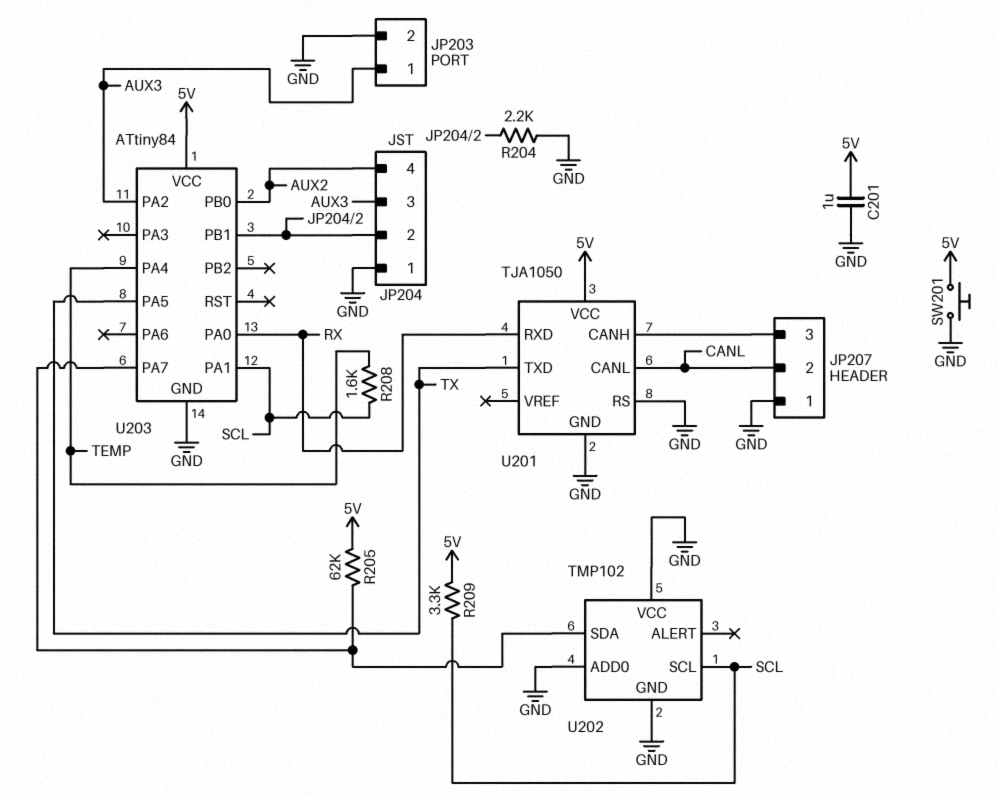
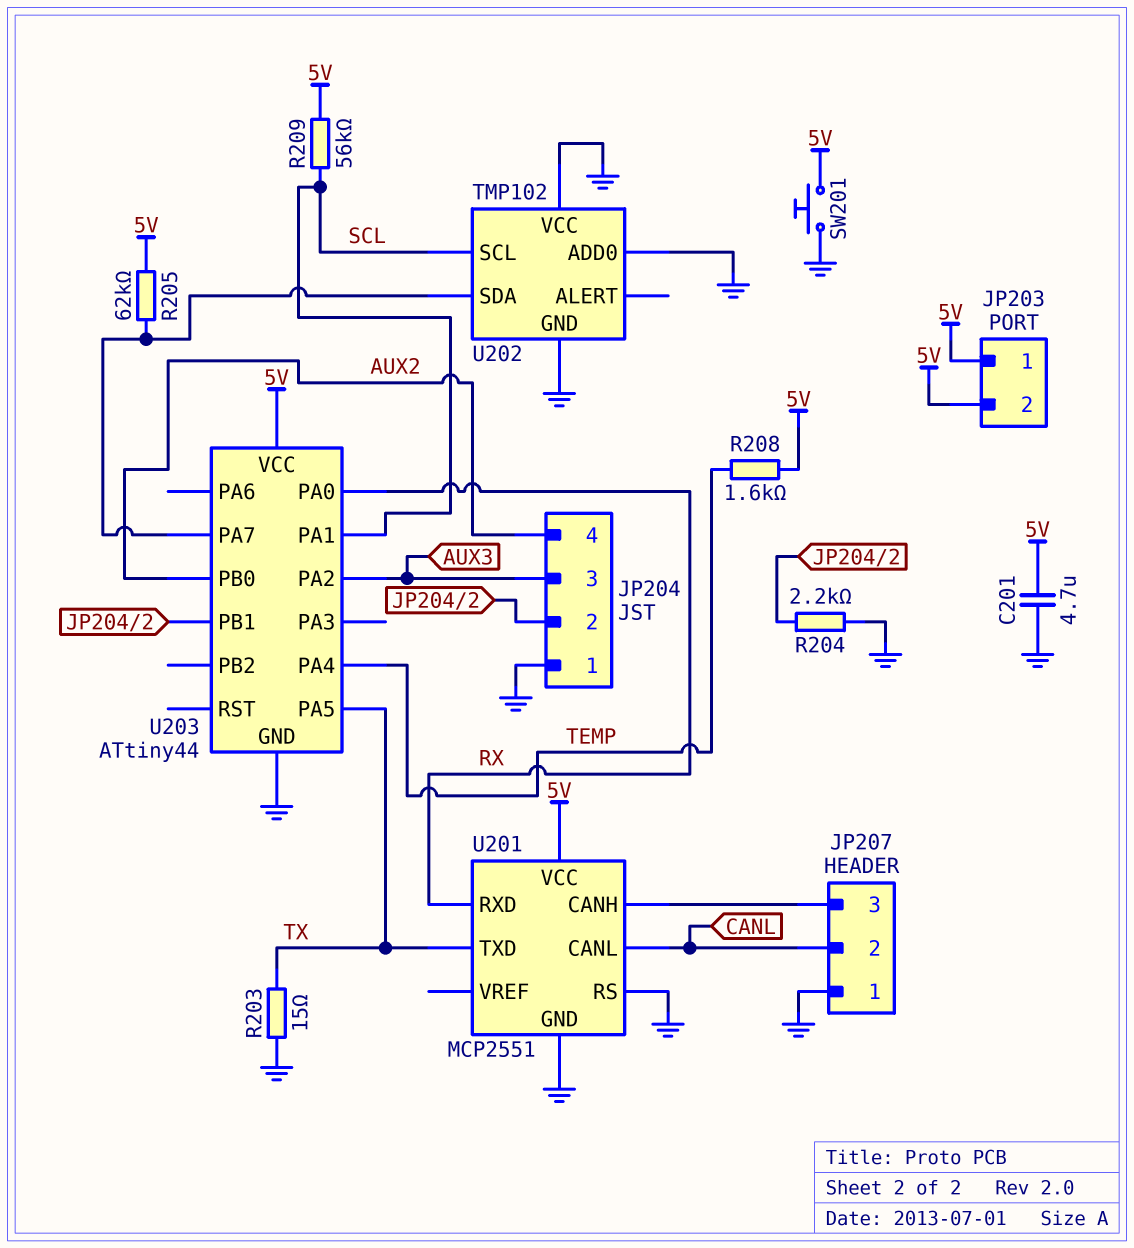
C201: 1uF (5V, GND) -> 4.7uF (5V, GND)
JP203 pin 1: AUX3 -> 5V
JP203 pin 2: GND -> 5V
R203: none -> 15 (GND, TX)
R208: 1.6k (SCL, TEMP) -> 1.6k (5V, TEMP)
R209: 3.3k (5V, SCL) -> 56k (5V, SCL)
U201: TJA1050 -> MCP2551
U203: ATtiny84 -> ATtiny44

